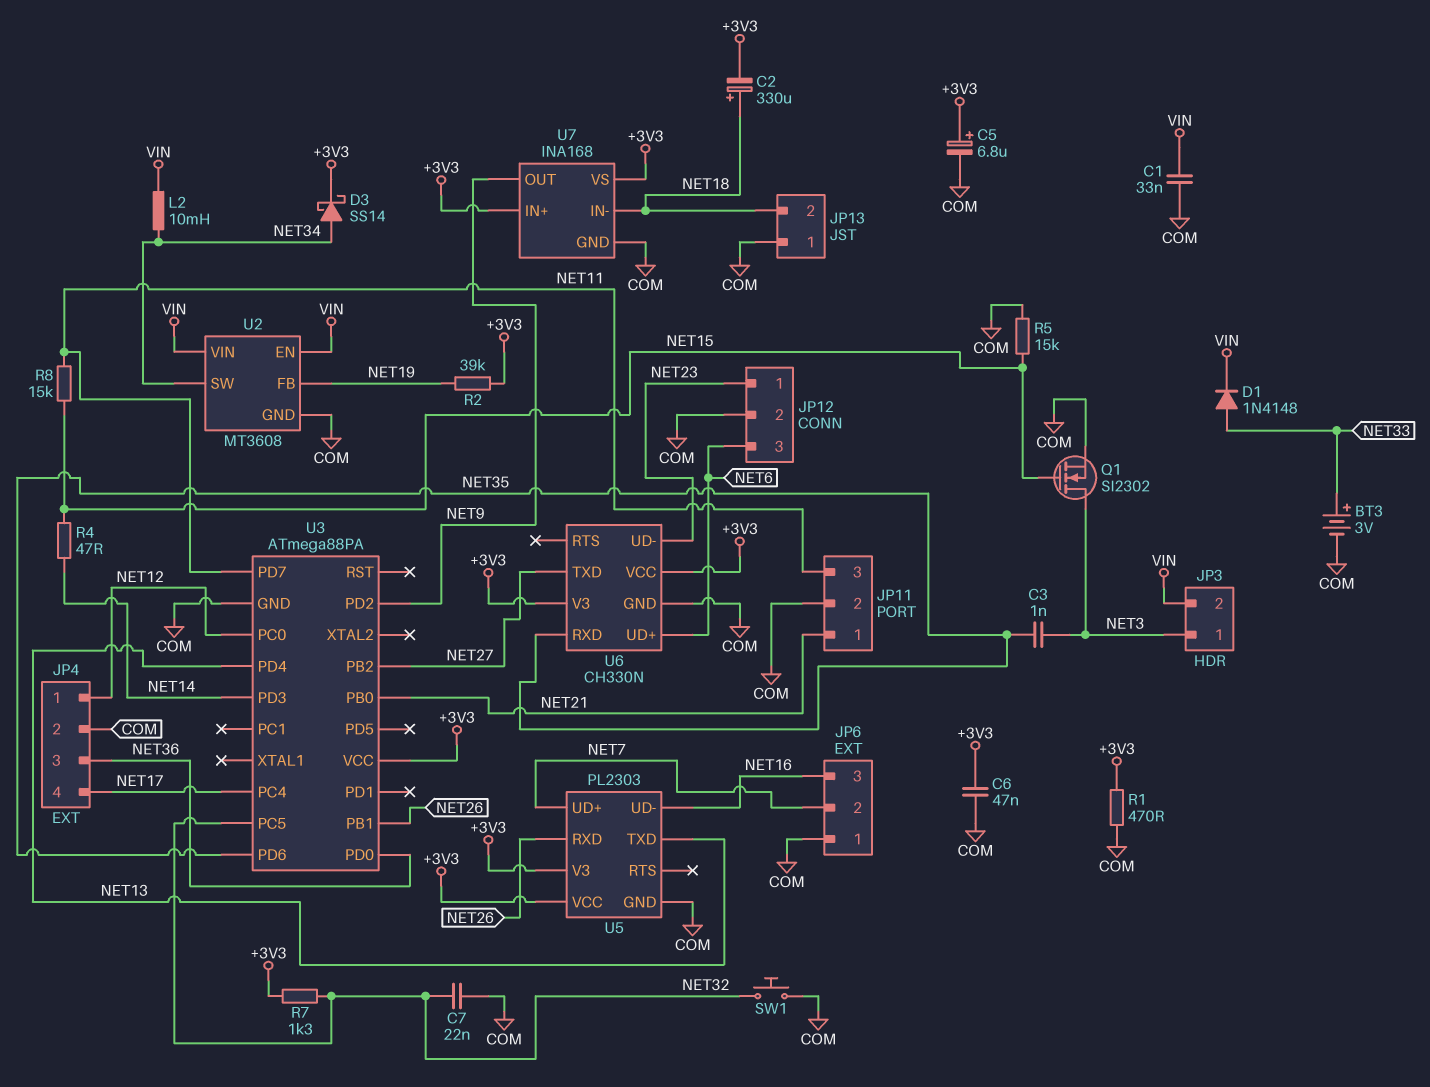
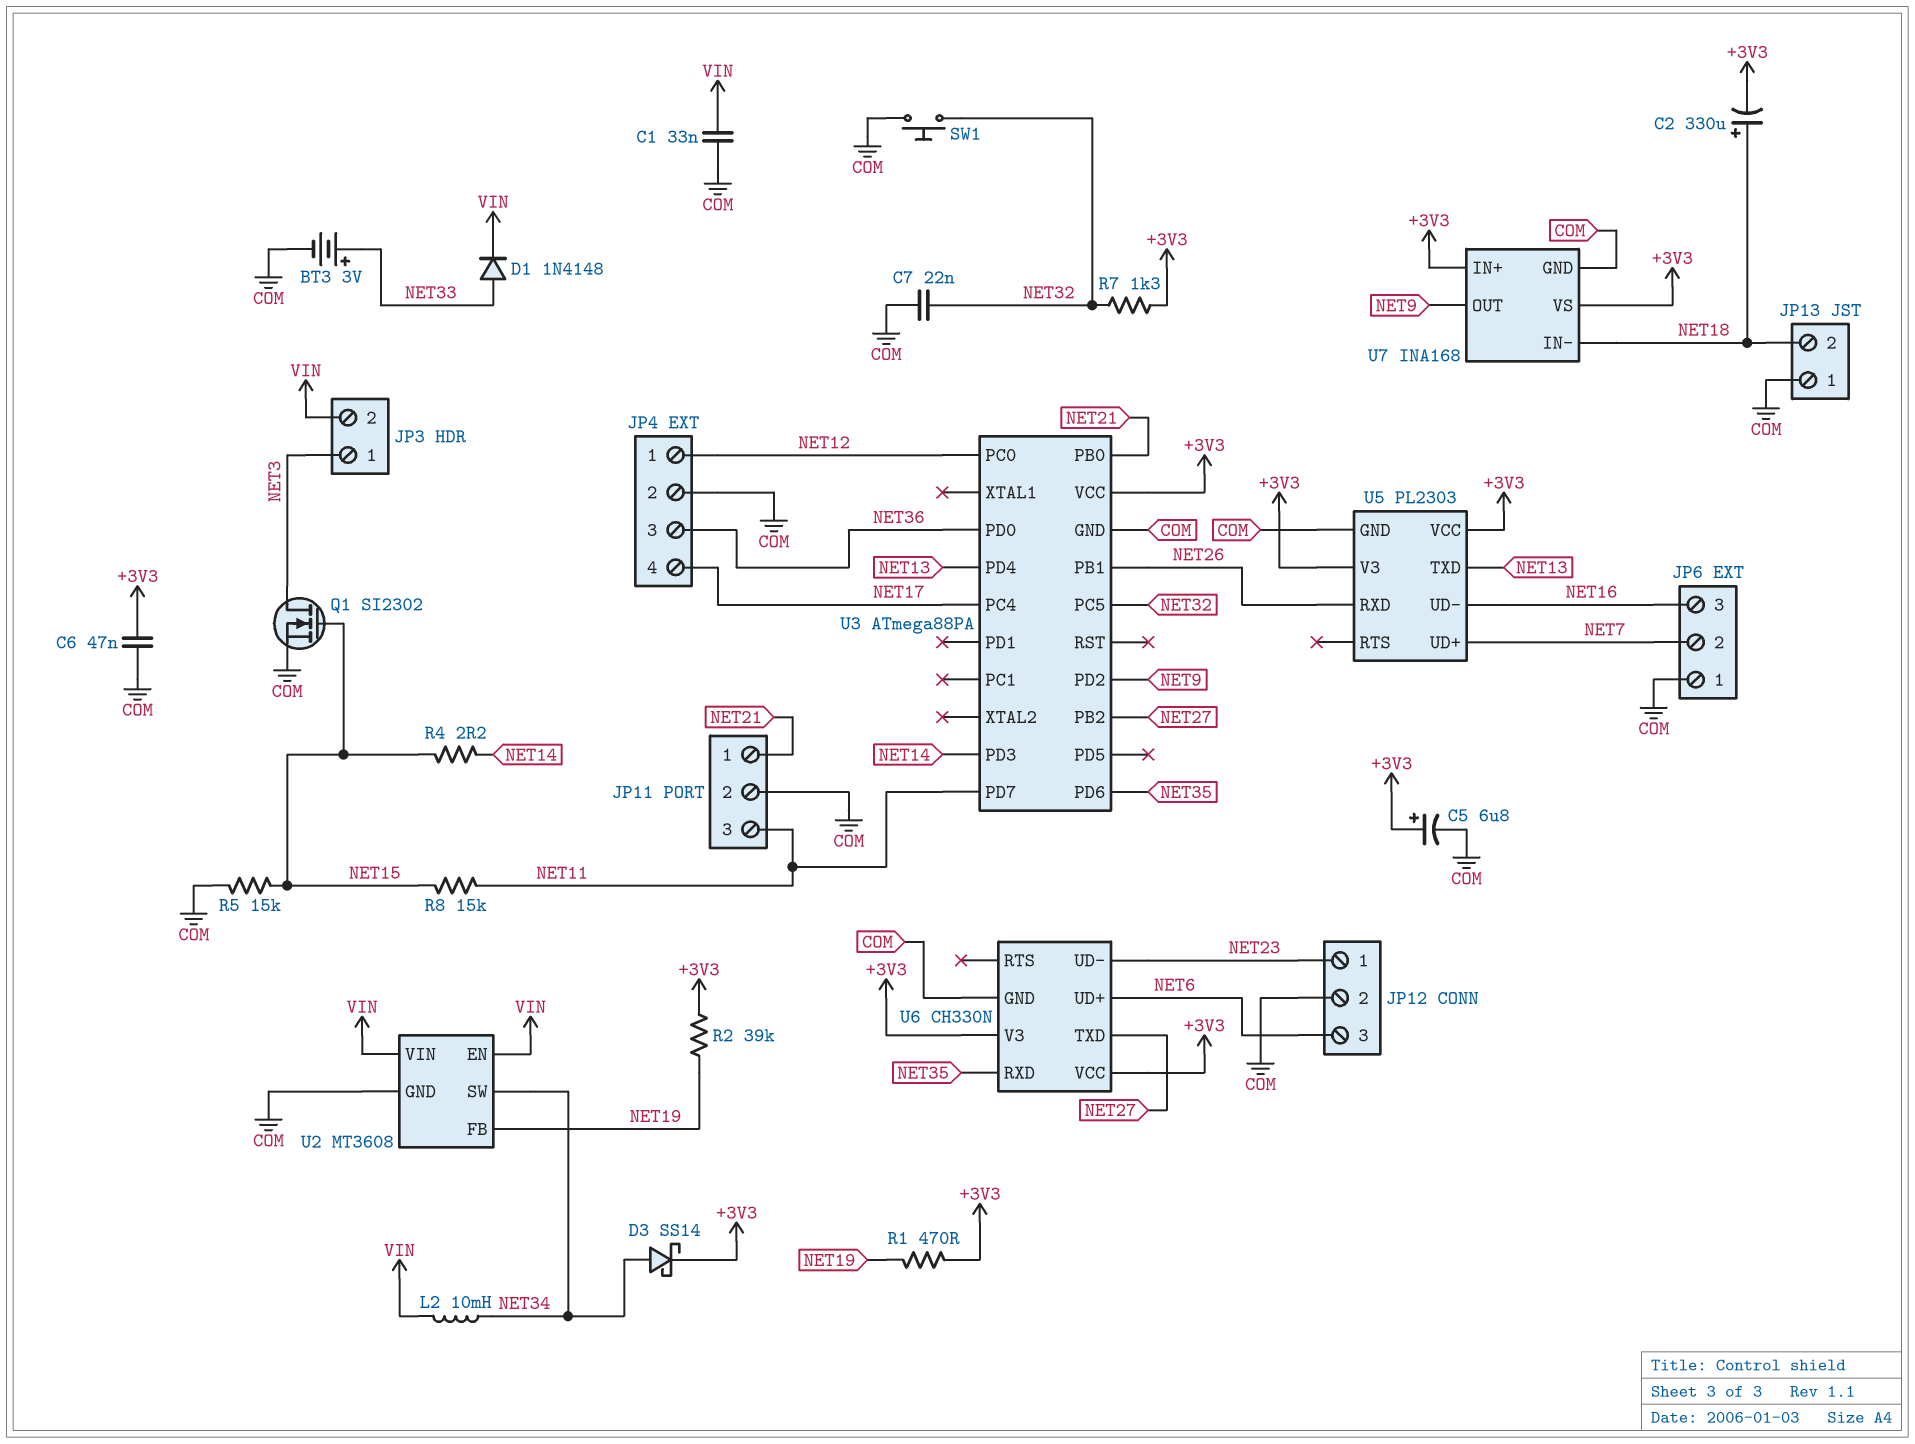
C3: 1nF (NET3, NET35) -> none
R1: 470 (+3V3, COM) -> 470 (+3V3, NET19)
R4: 47 (NET14, NET15) -> 2.2 (NET14, NET15)

